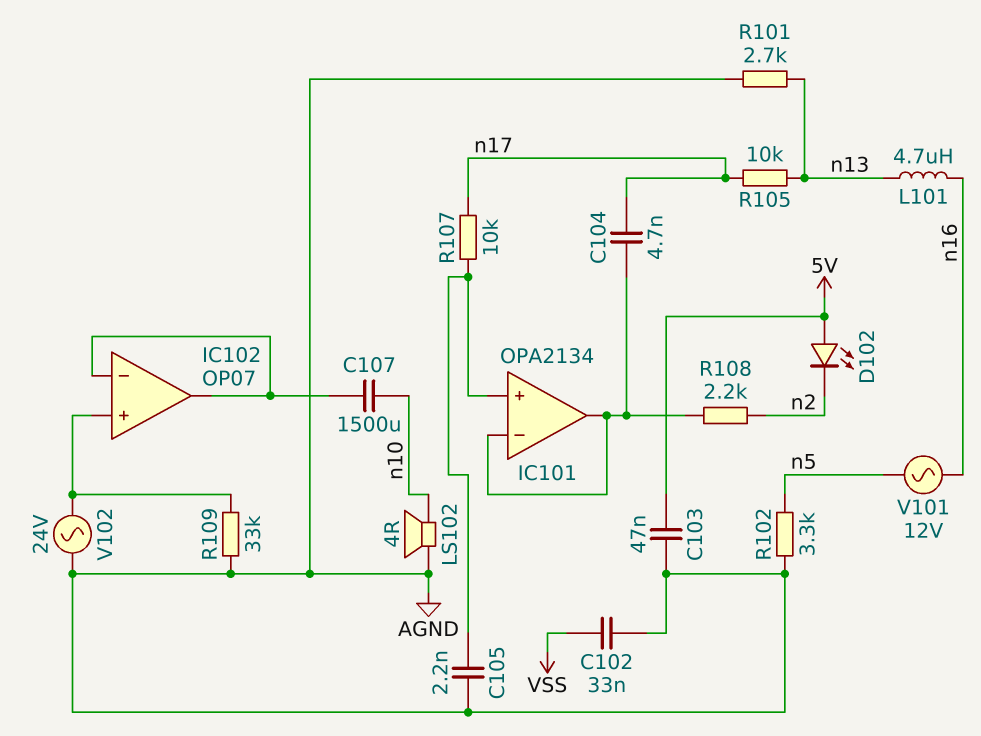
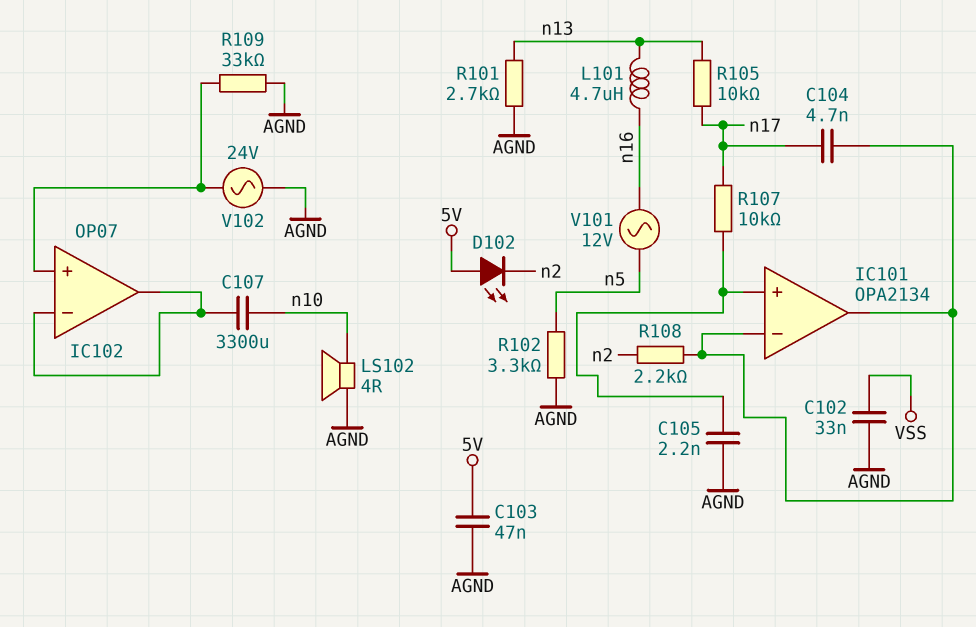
C107: 1500uF (IC102/in-, n10) -> 3300uF (IC102/in-, n10)

